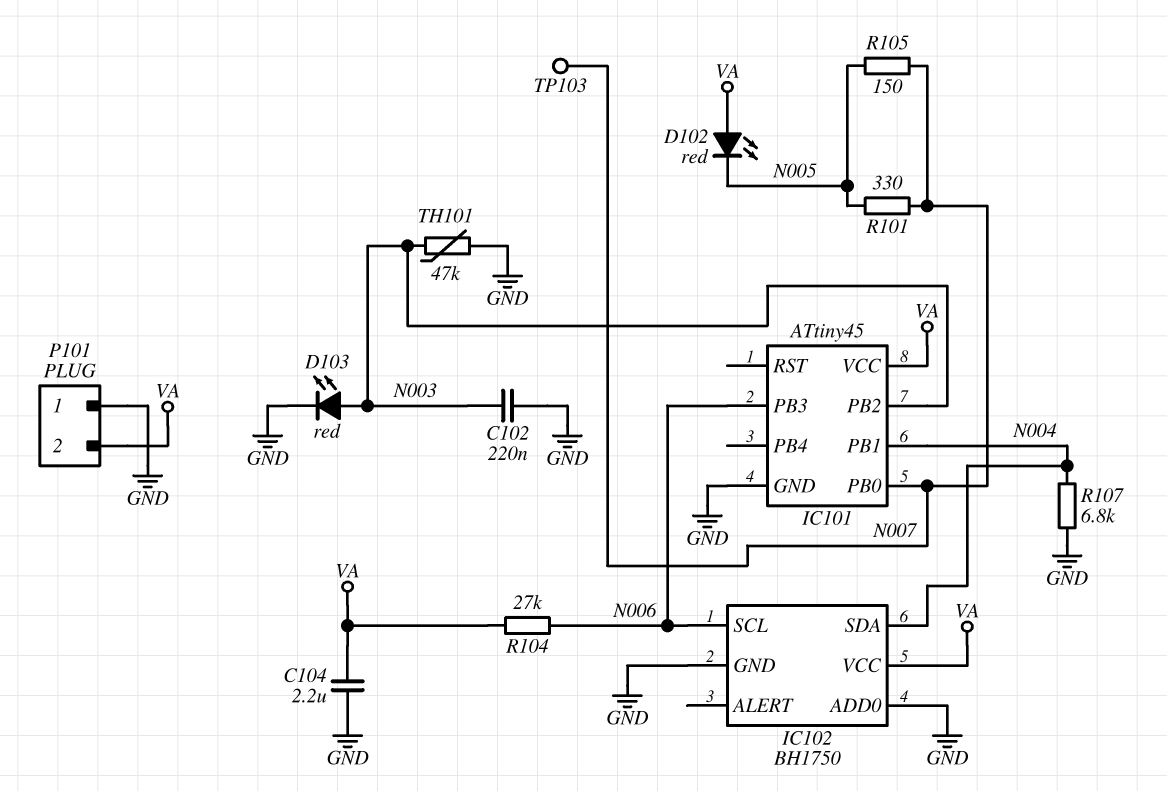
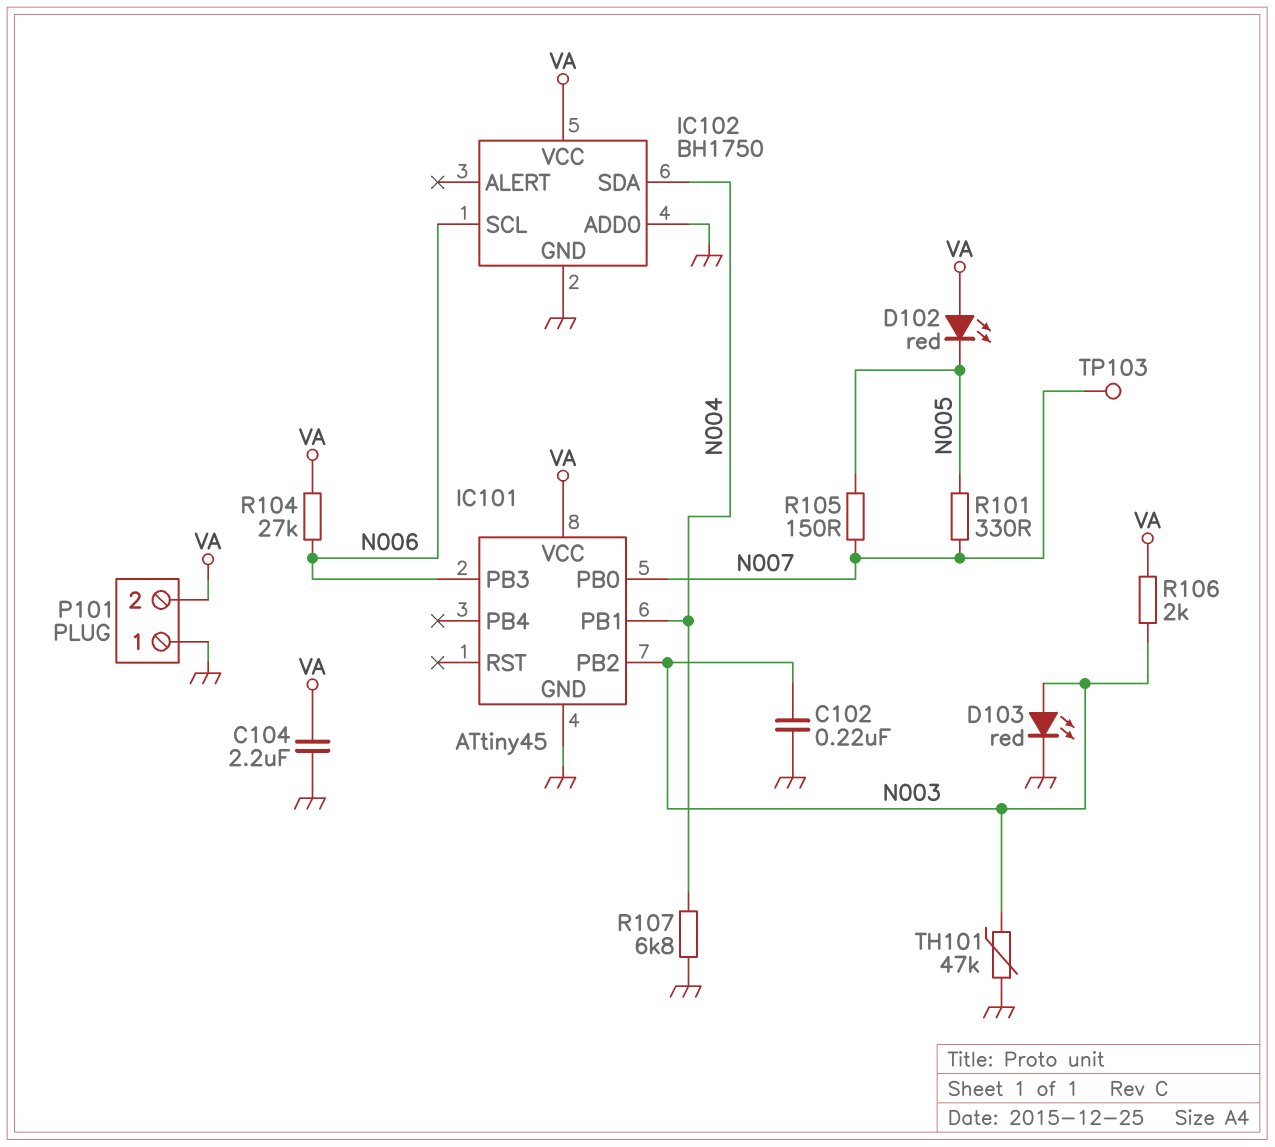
R106: none -> 2k (N003, VA)

